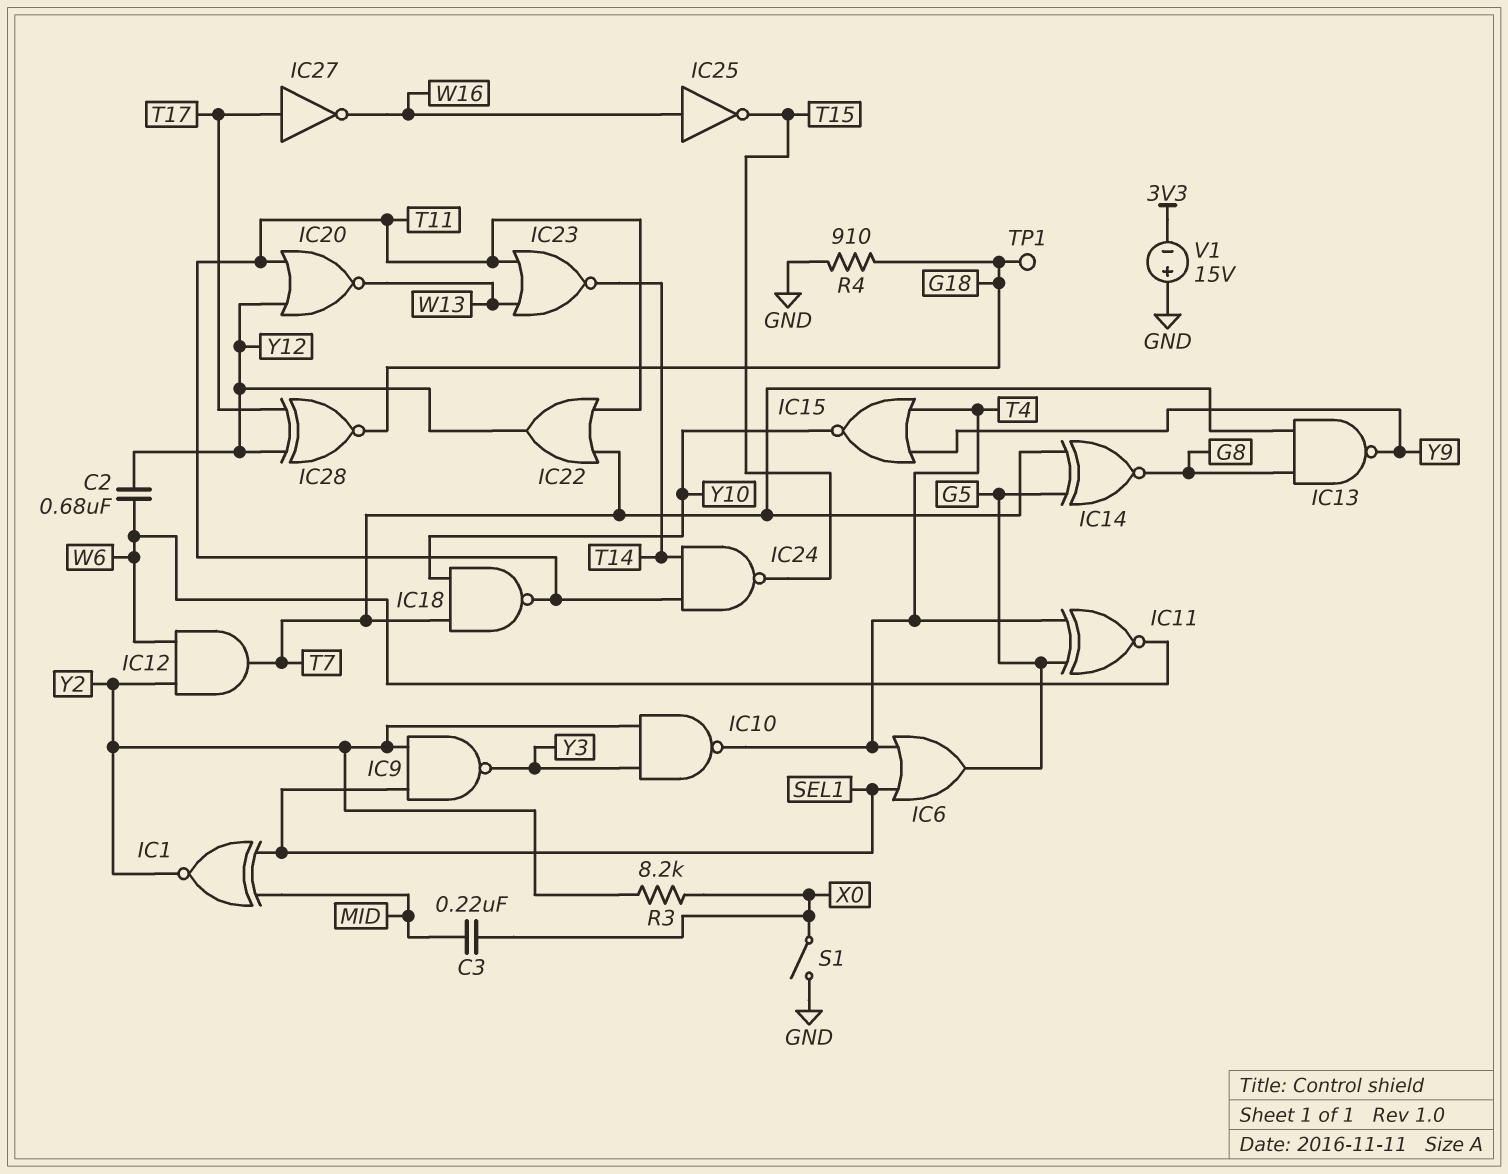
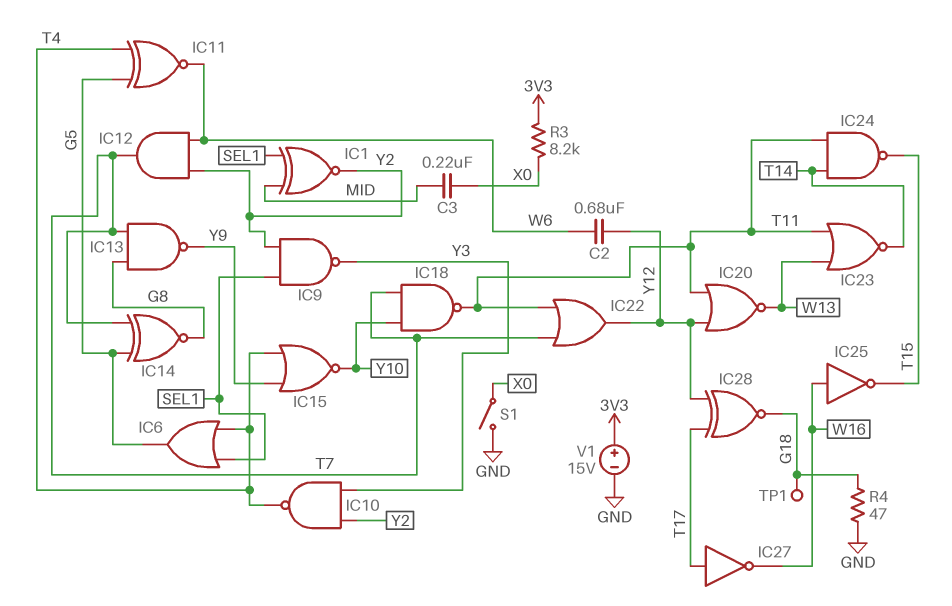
R3: 8.2k (X0, Y2) -> 8.2k (3V3, X0)
R4: 910 (G18, GND) -> 47 (G18, GND)
V1: 15V (plus GND, minus 3V3) -> 15V (plus 3V3, minus GND)

